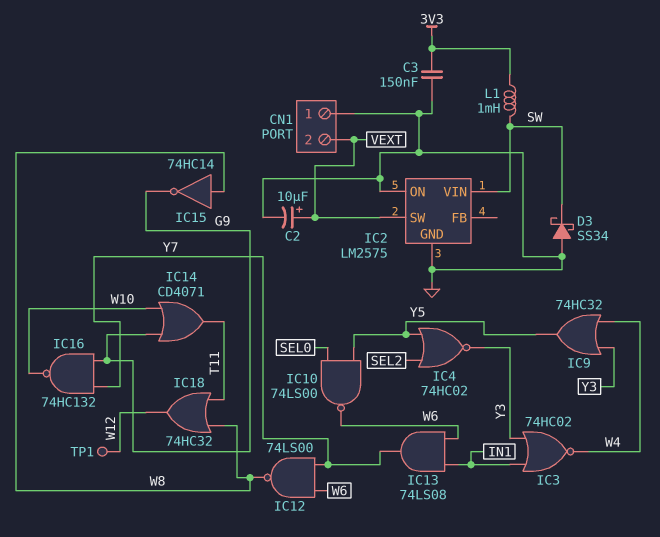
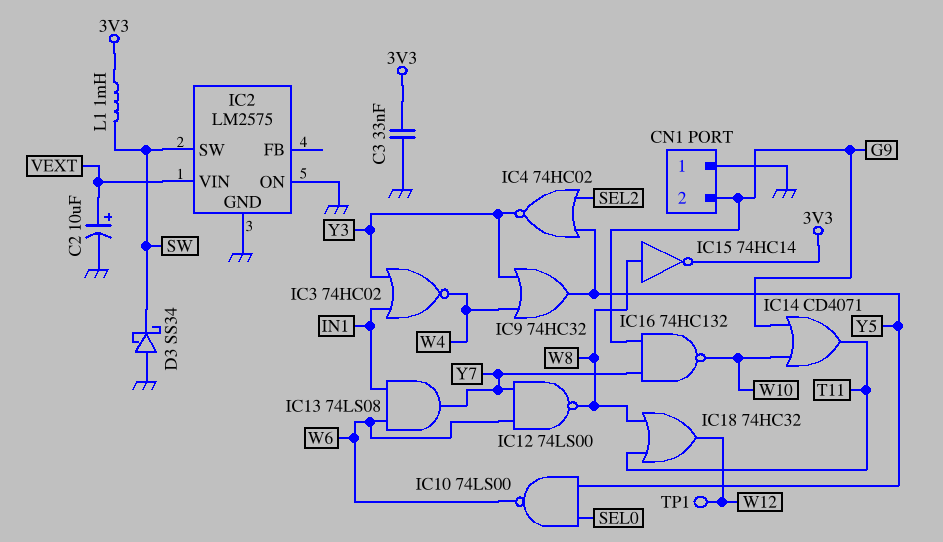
C3: 150nF (3V3, GND) -> 33nF (3V3, GND)
CN1 pin 2: VEXT -> G9
IC2 pin SW: VEXT -> SW
IC2 pin VIN: SW -> VEXT
IC15: NOT 74HC14 (in W8, out G9) -> NOT 74HC14 (in W8, out 3V3)

